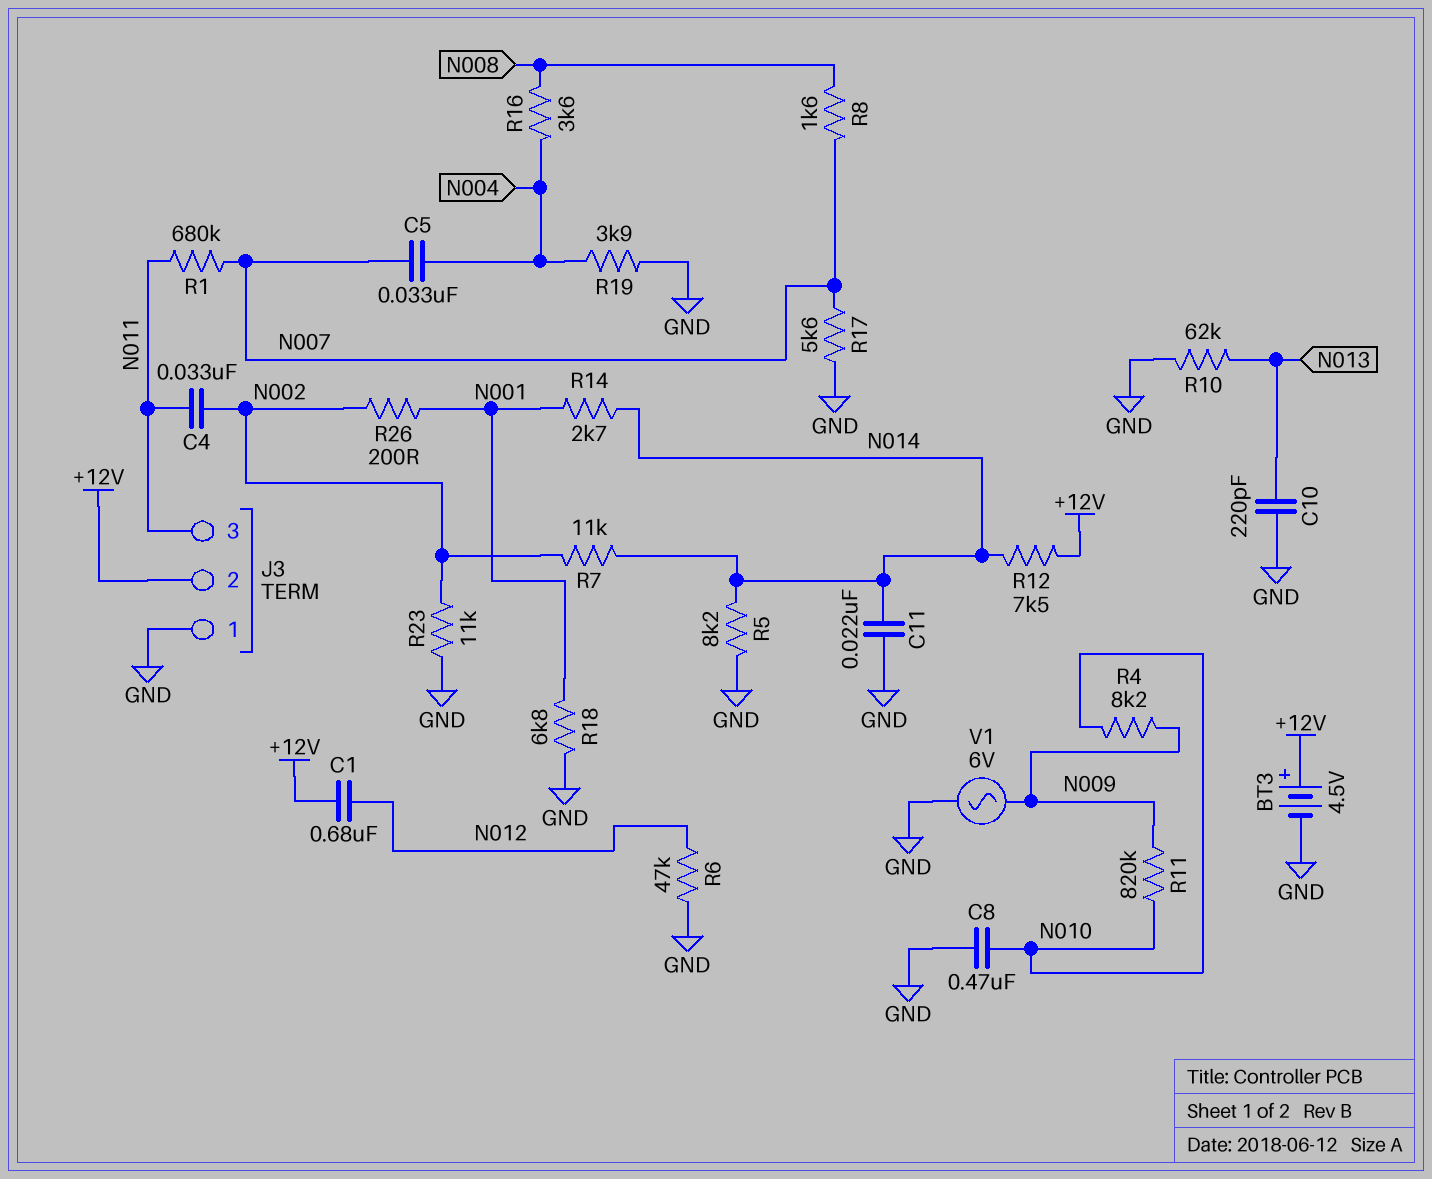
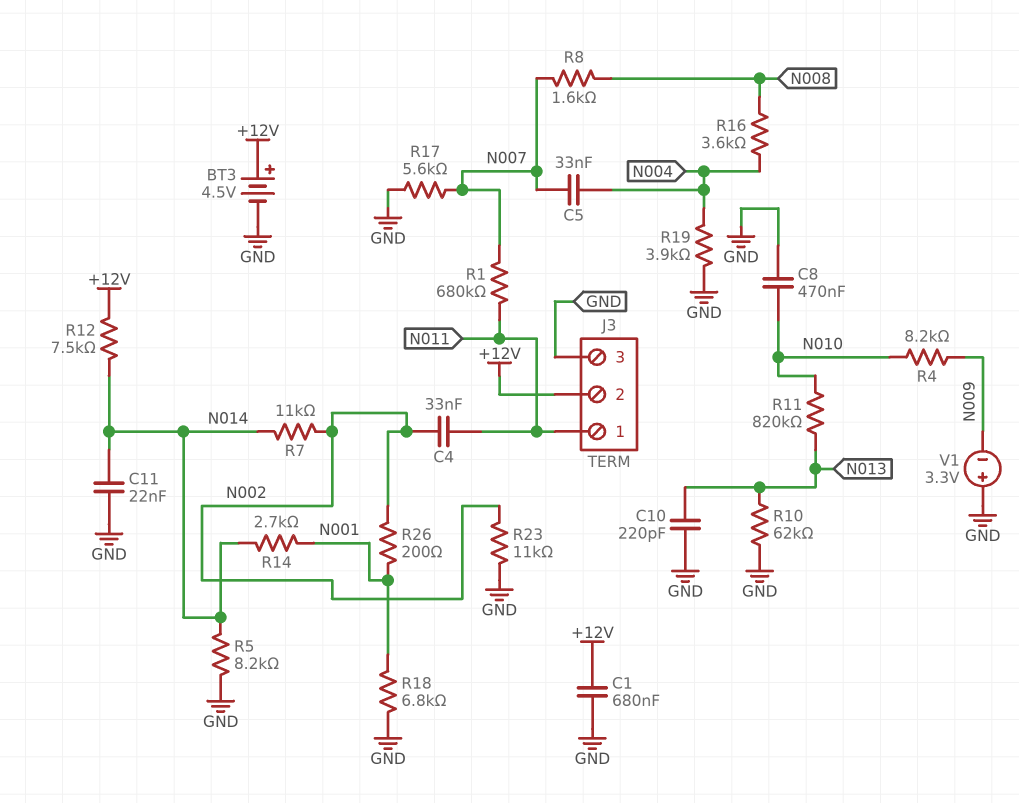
C1: 680nF (+12V, N012) -> 680nF (+12V, GND)
J3 pin 1: GND -> N011
J3 pin 3: N011 -> GND
R6: 47k (GND, N012) -> none
R11: 820k (N009, N010) -> 820k (N010, N013)
V1: AC 6V (GND, N009) -> 3.3V (plus GND, minus N009)

